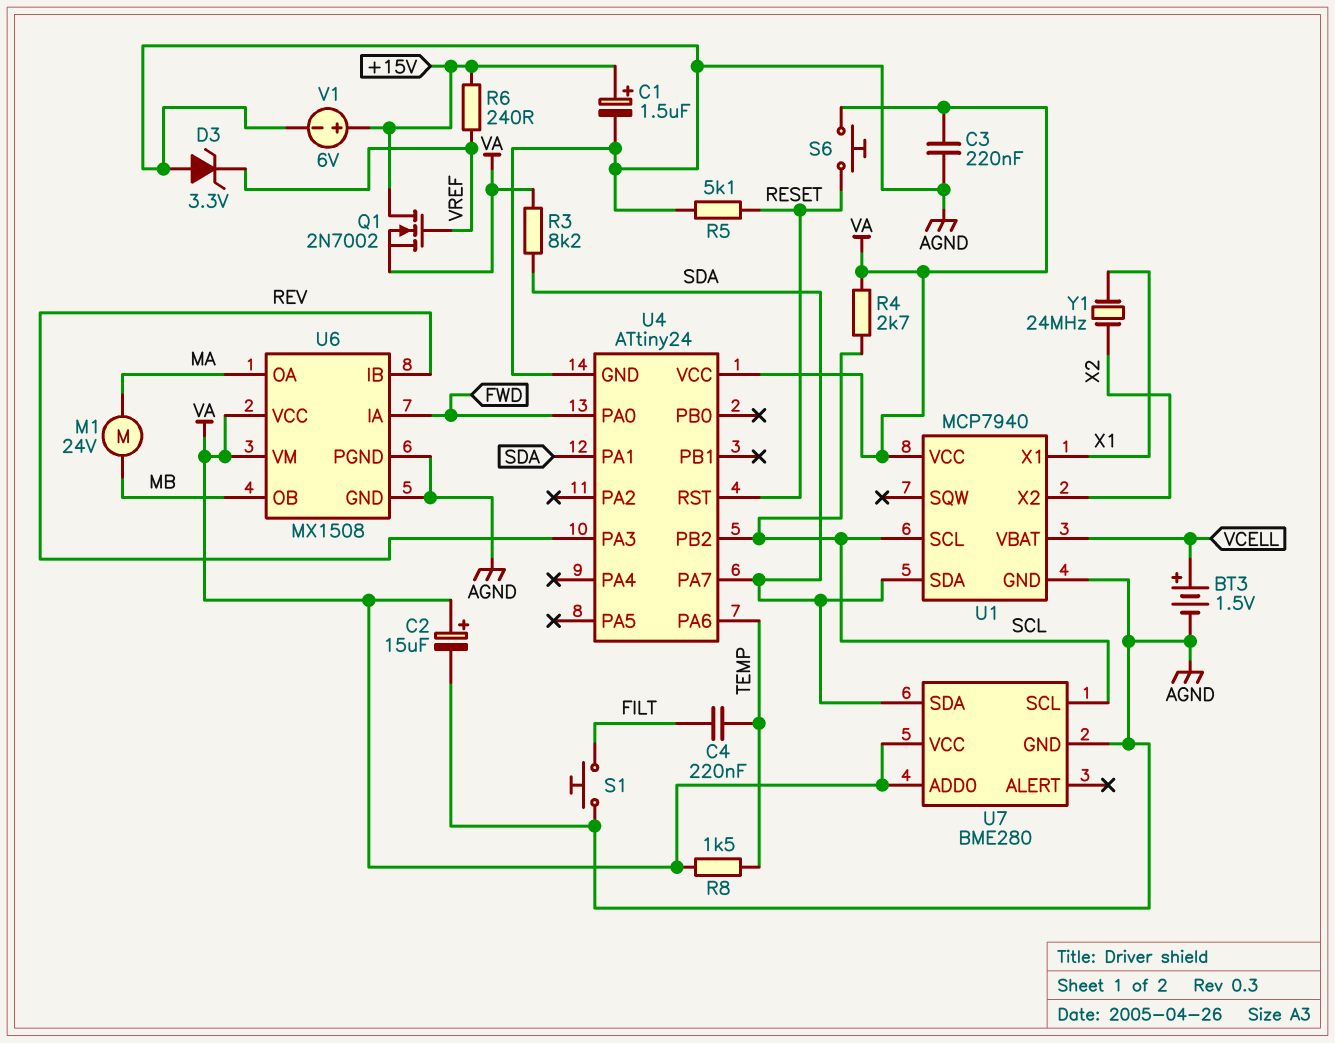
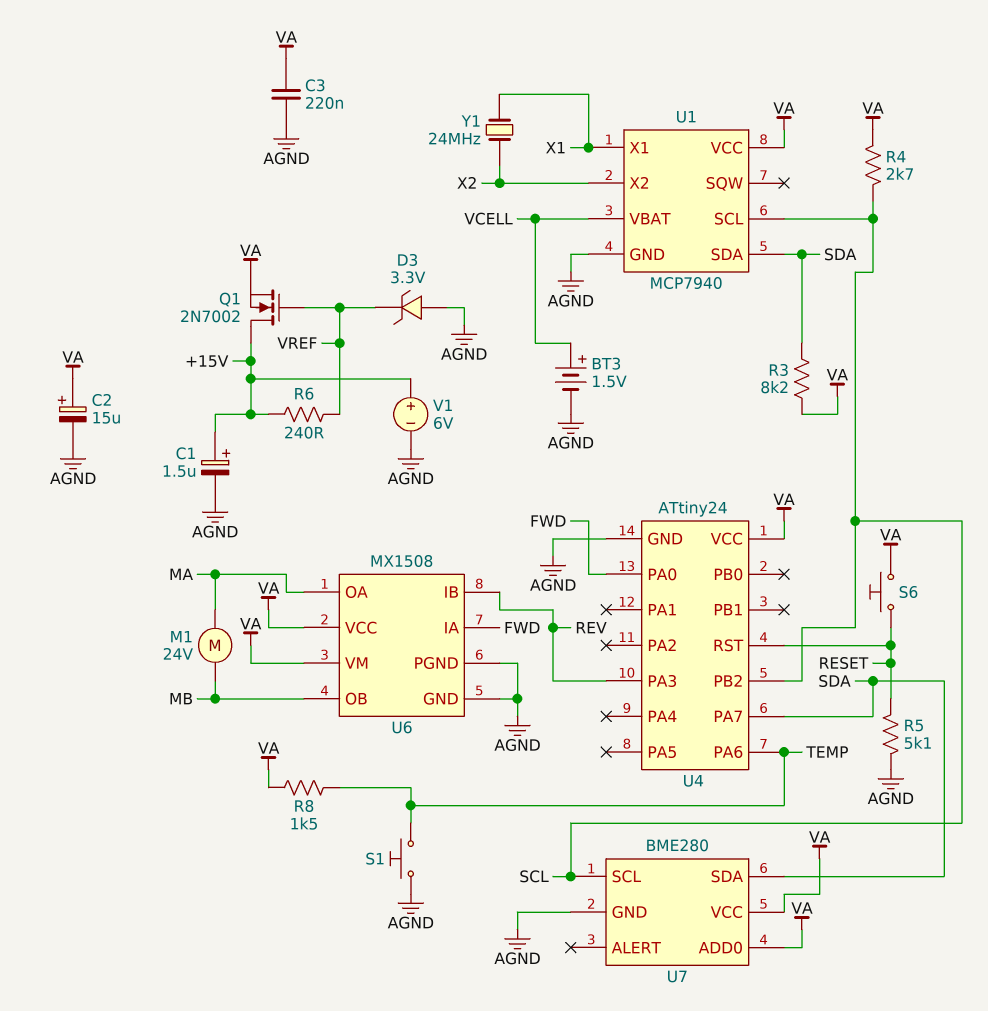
C4: 220nF (FILT, TEMP) -> none
S1: button (AGND, FILT) -> button (AGND, TEMP)
U4 pin PA1: SDA -> none

